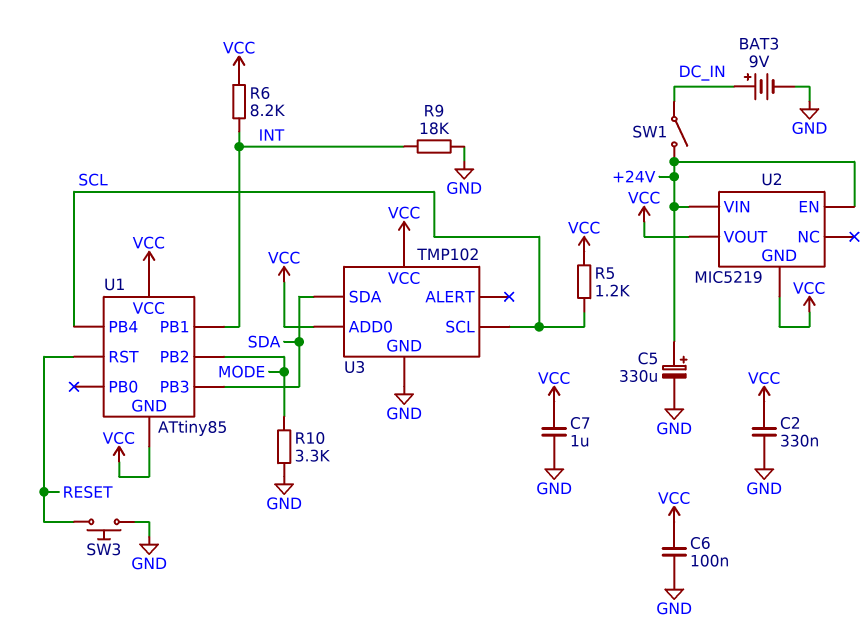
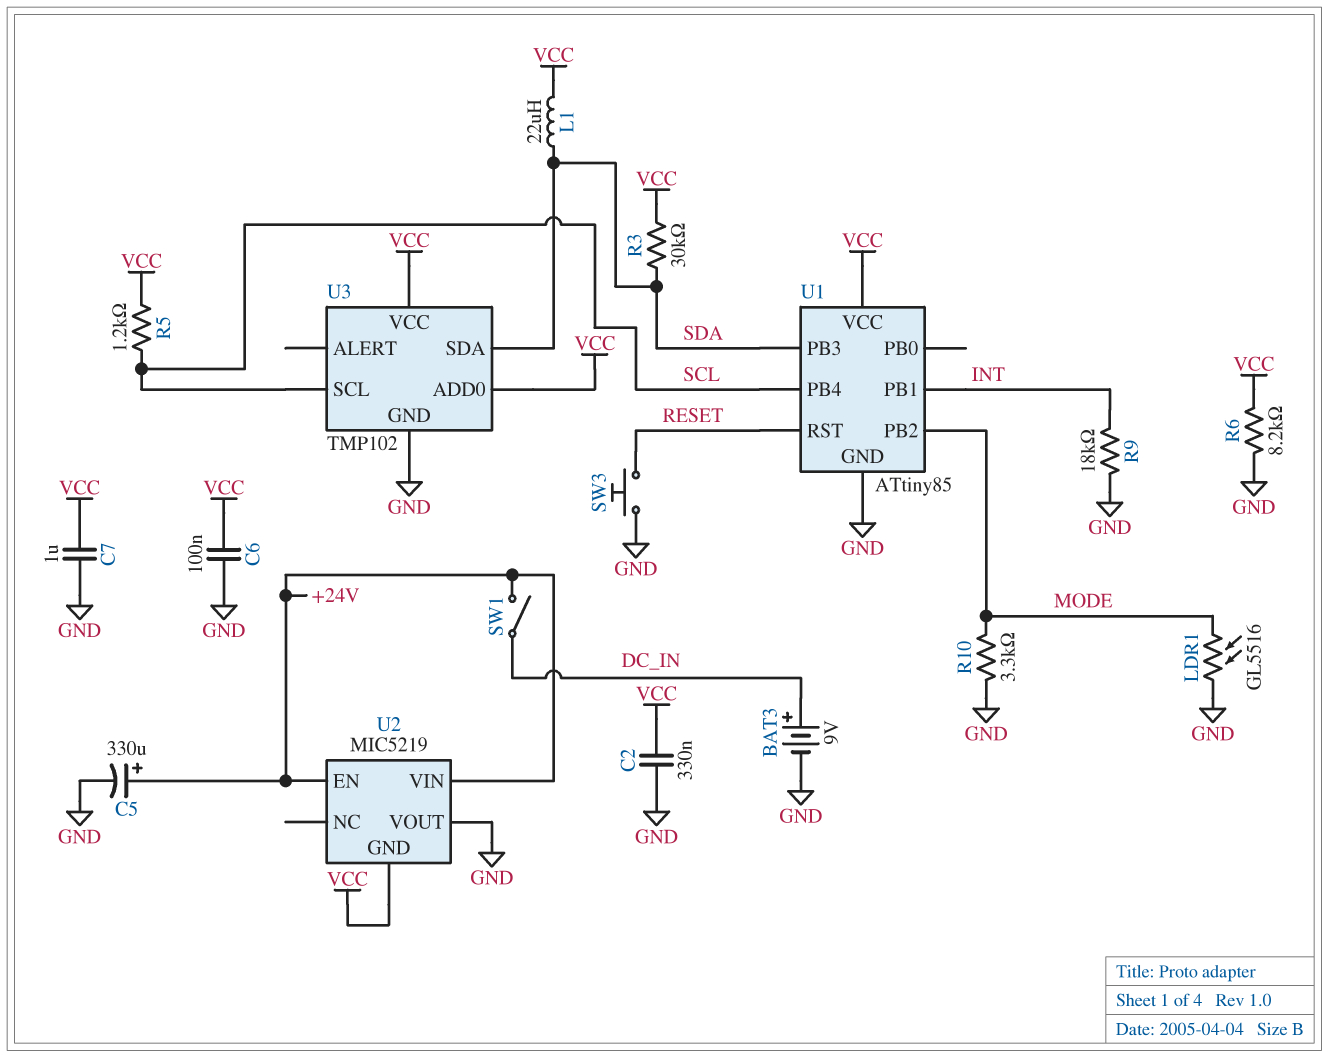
L1: none -> 22uH (SDA, VCC)
LDR1: none -> GL5516 (GND, MODE)
R3: none -> 30k (SDA, VCC)
R6: 8.2k (INT, VCC) -> 8.2k (GND, VCC)
U1 pin GND: VCC -> GND
U2 pin VOUT: VCC -> GND

